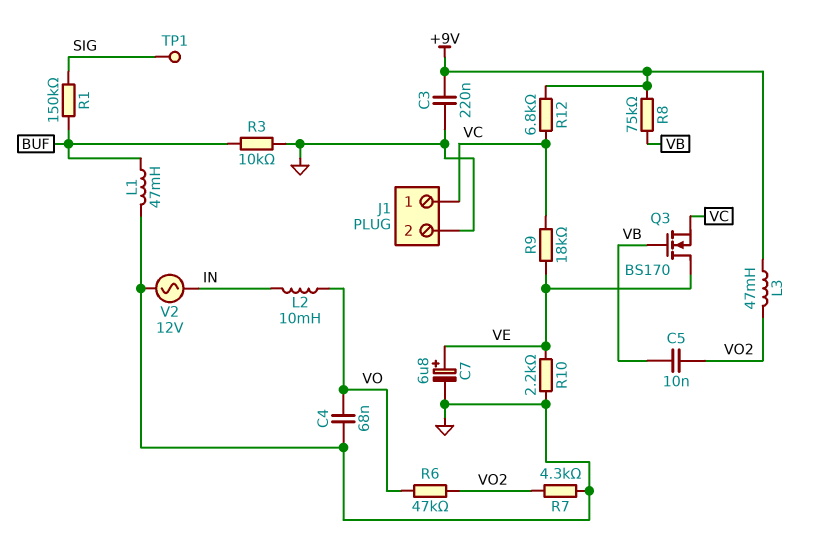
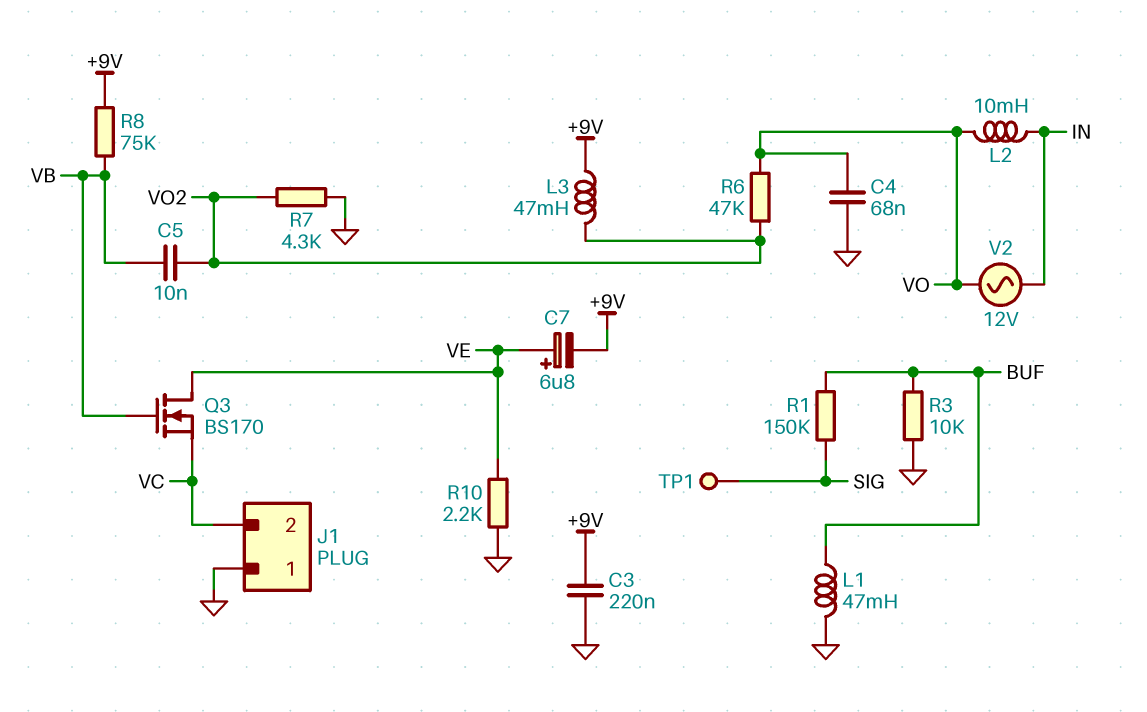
C7: 6.8uF (plus VE, minus GND) -> 6.8uF (plus VE, minus +9V)
J1 pin 1: VC -> GND
J1 pin 2: GND -> VC
R9: 18k (VC, VE) -> none
R12: 6.8k (+9V, VC) -> none
V2: AC 12V (GND, IN) -> AC 12V (IN, VO)

